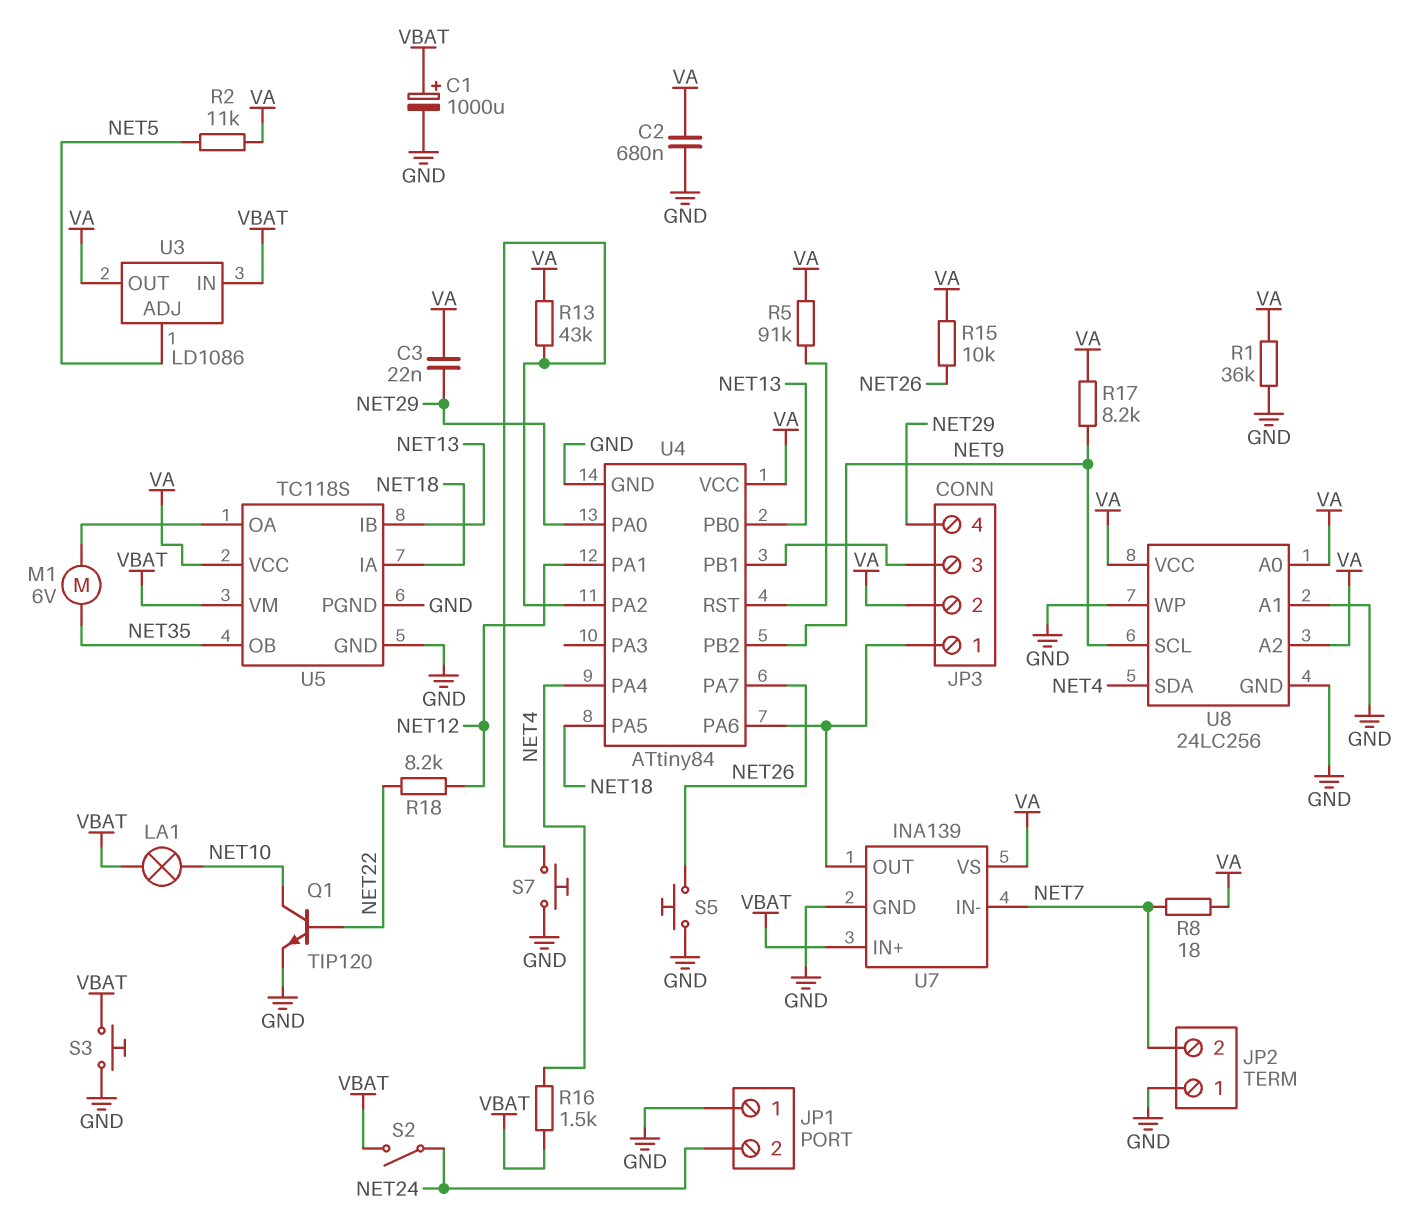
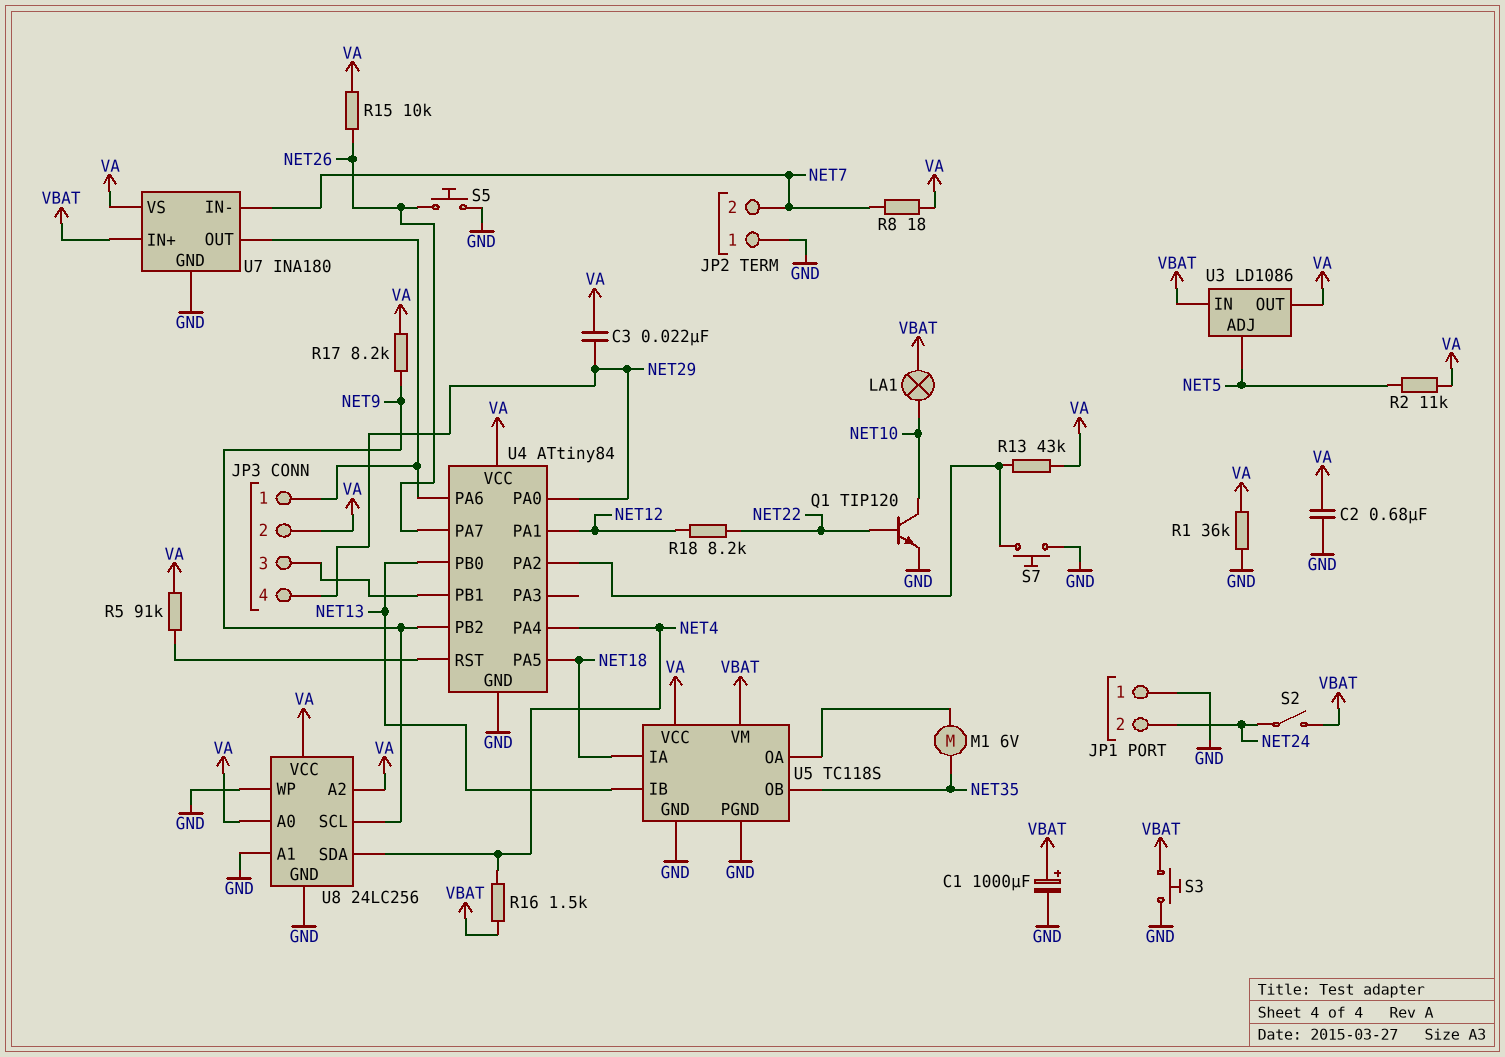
U7: INA139 -> INA180

